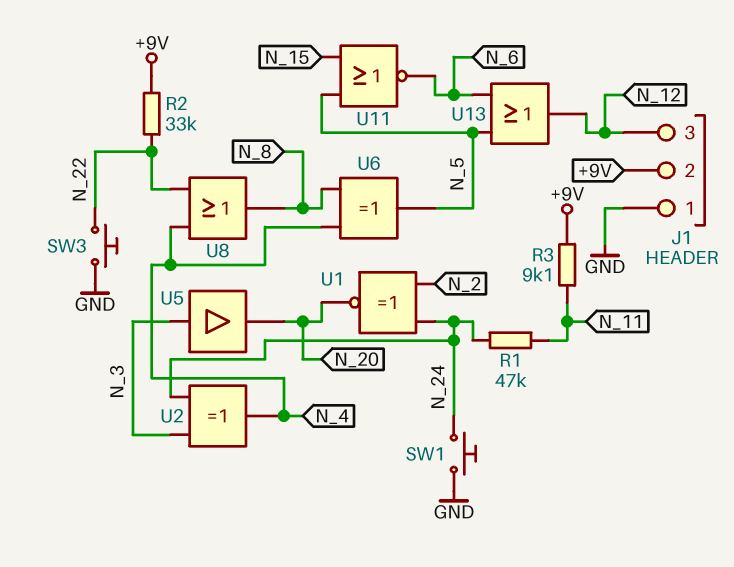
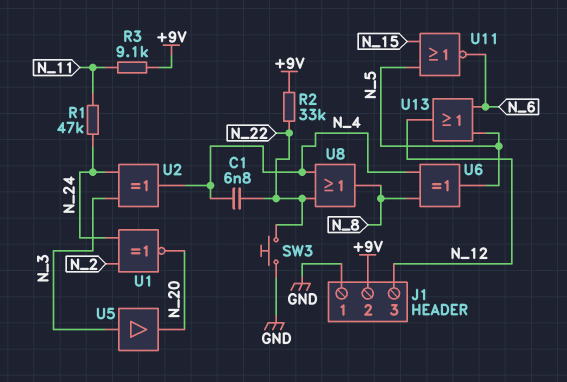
C1: none -> 6.8nF (N_4, N_22)
SW1: button (GND, N_24) -> none

